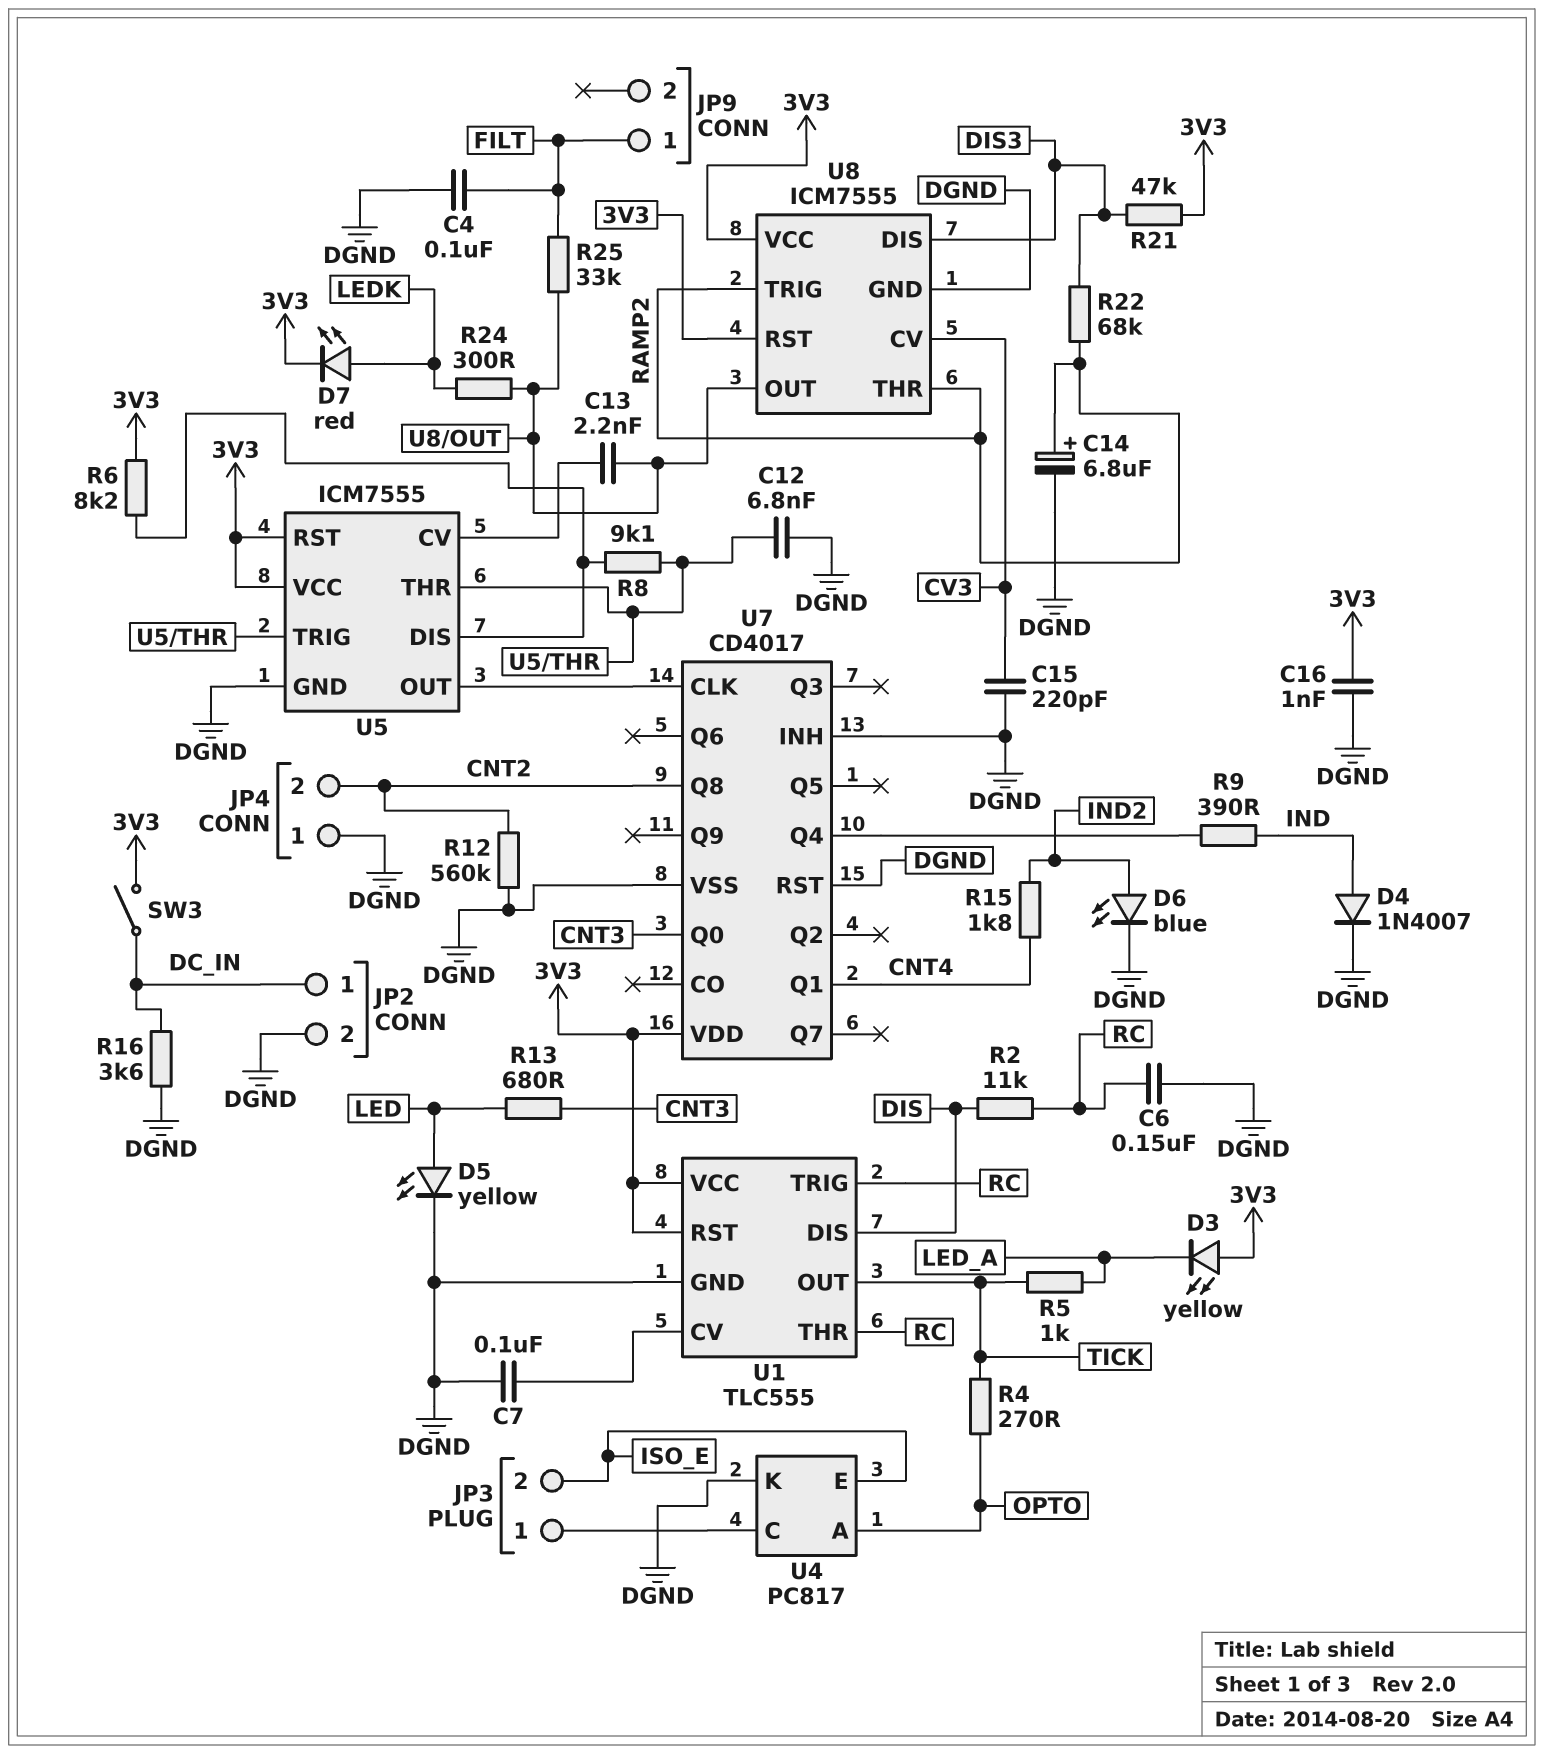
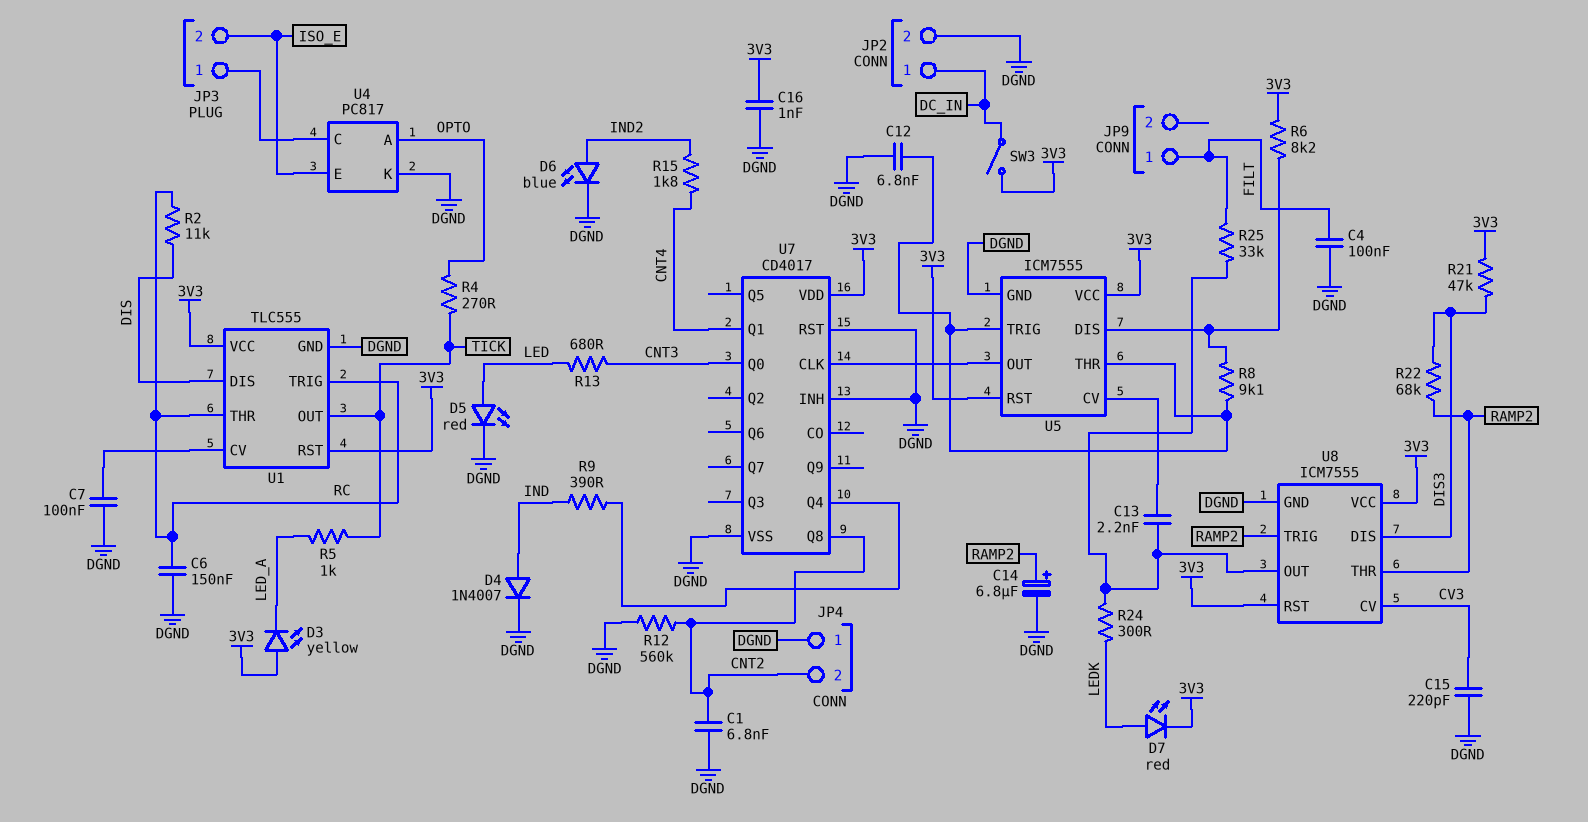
C1: none -> 6.8nF (CNT2, DGND)
D5: LED yellow (A LED, K DGND) -> LED red (A LED, K DGND)
R16: 3.6k (DC_IN, DGND) -> none

